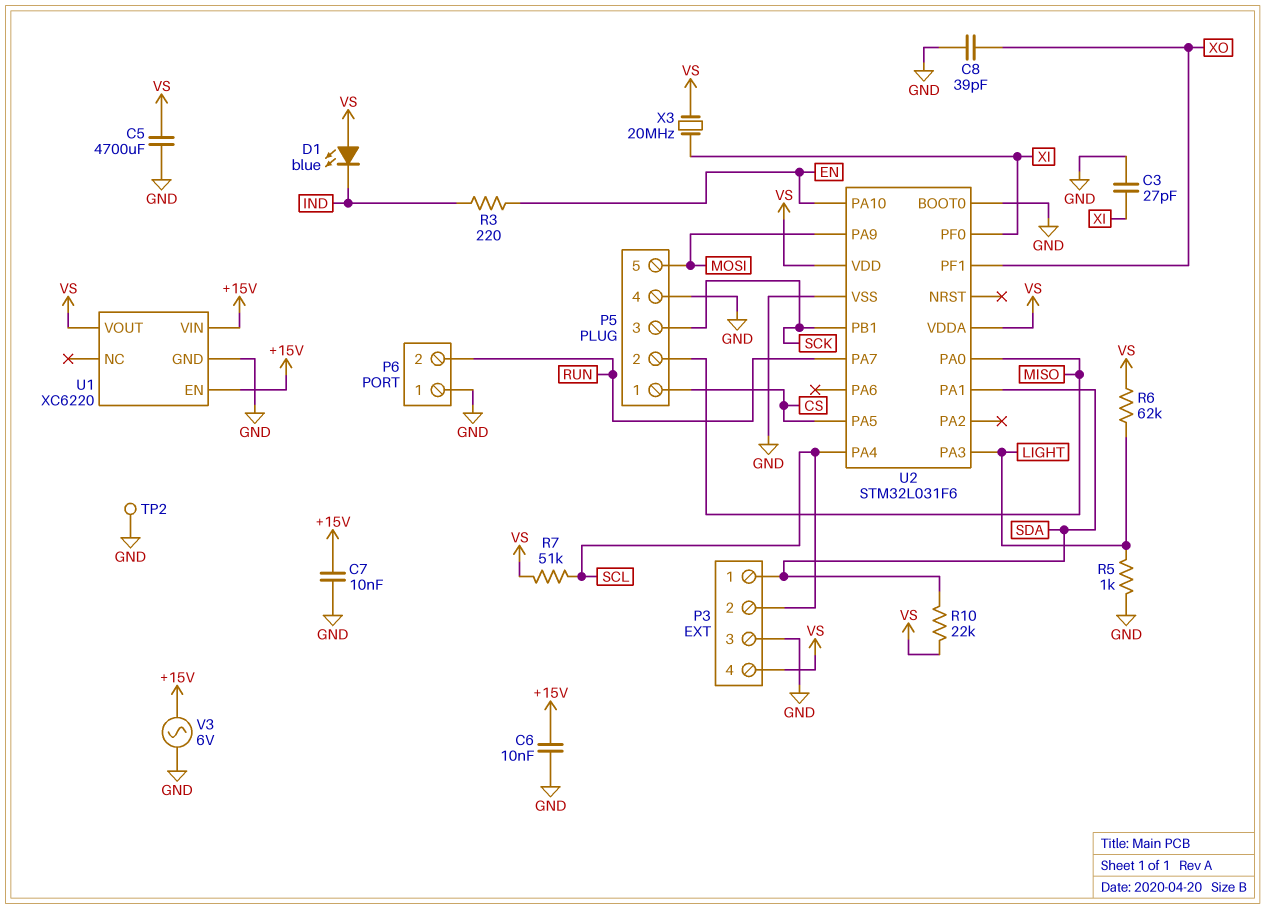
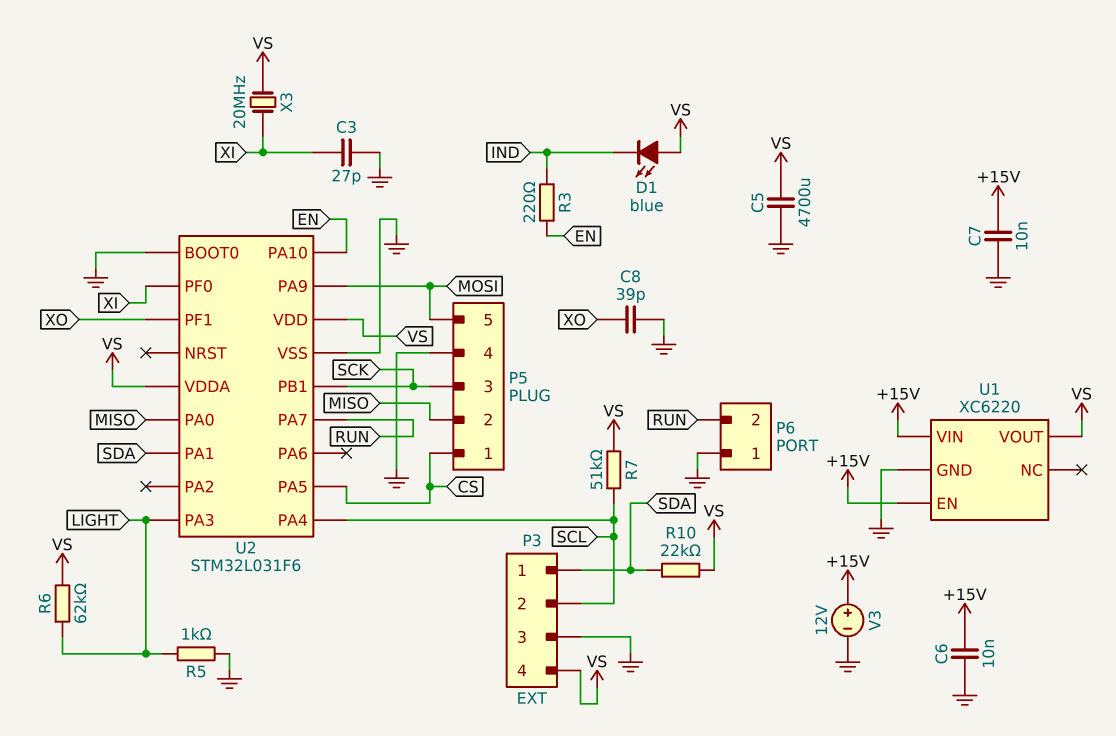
TP2: test point (GND) -> none
V3: AC 6V (+15V, GND) -> 12V (plus +15V, minus GND)

